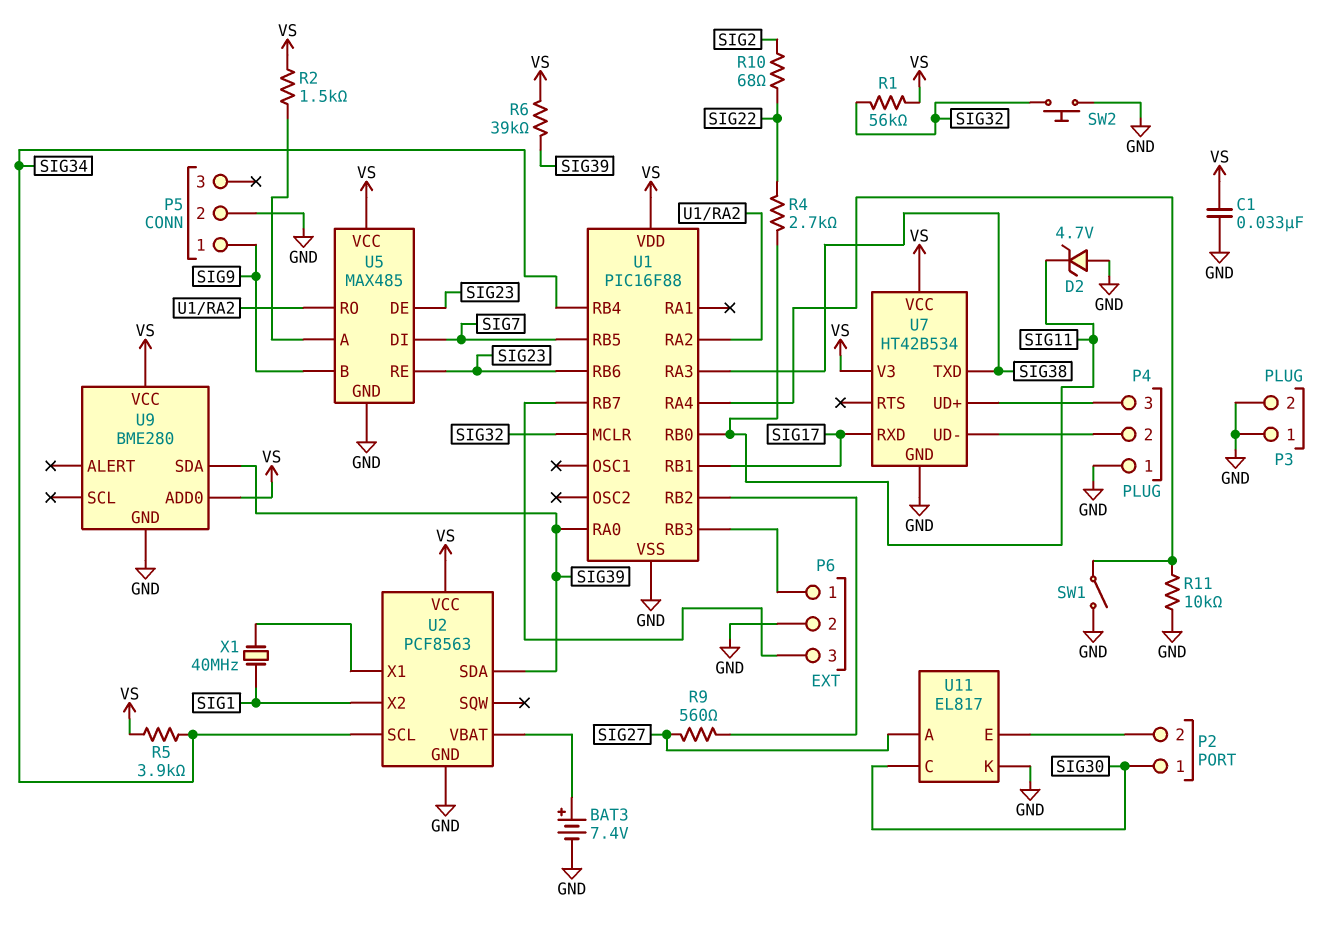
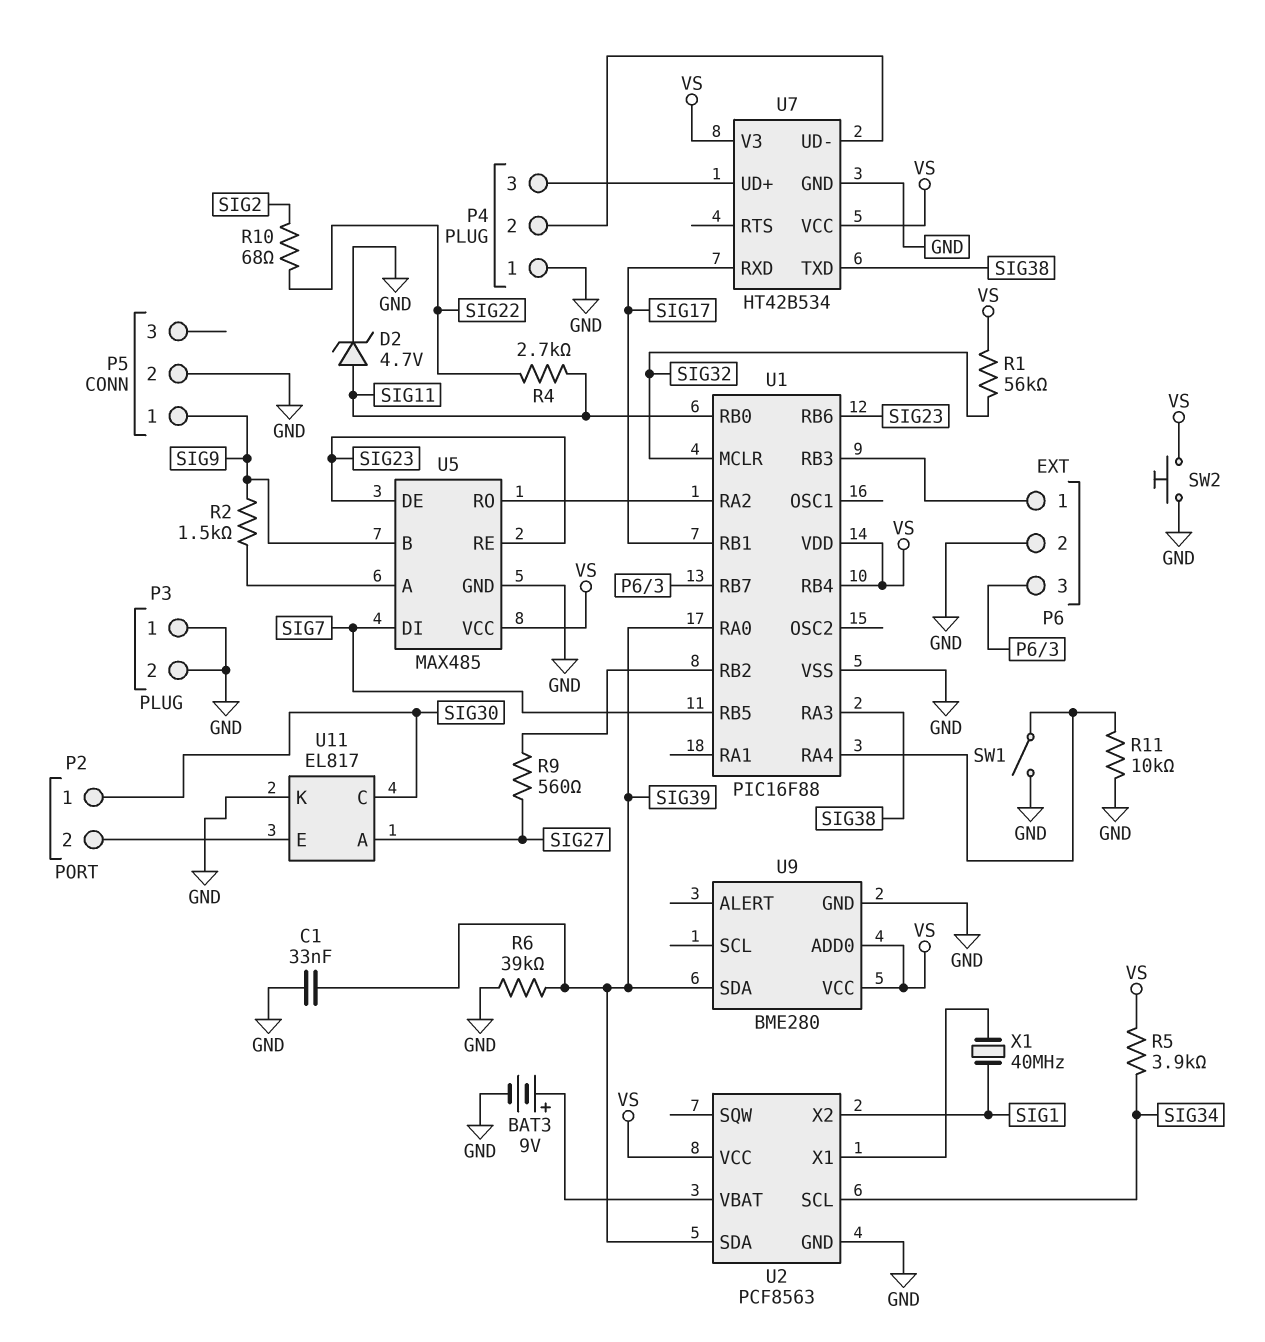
BAT3: 7.4V (plus U2/VBAT, minus GND) -> 9V (plus U2/VBAT, minus GND)
C1: 33nF (GND, VS) -> 33nF (GND, SIG39)
D2: zener 4.7V (A GND, K SIG11) -> zener 4.7V (A SIG11, K GND)
R2: 1.5k (U5/A, VS) -> 1.5k (SIG9, U5/A)
R6: 39k (SIG39, VS) -> 39k (GND, SIG39)
SW2: button (GND, SIG32) -> button (GND, VS)
U1 pin RB4: SIG34 -> VS

